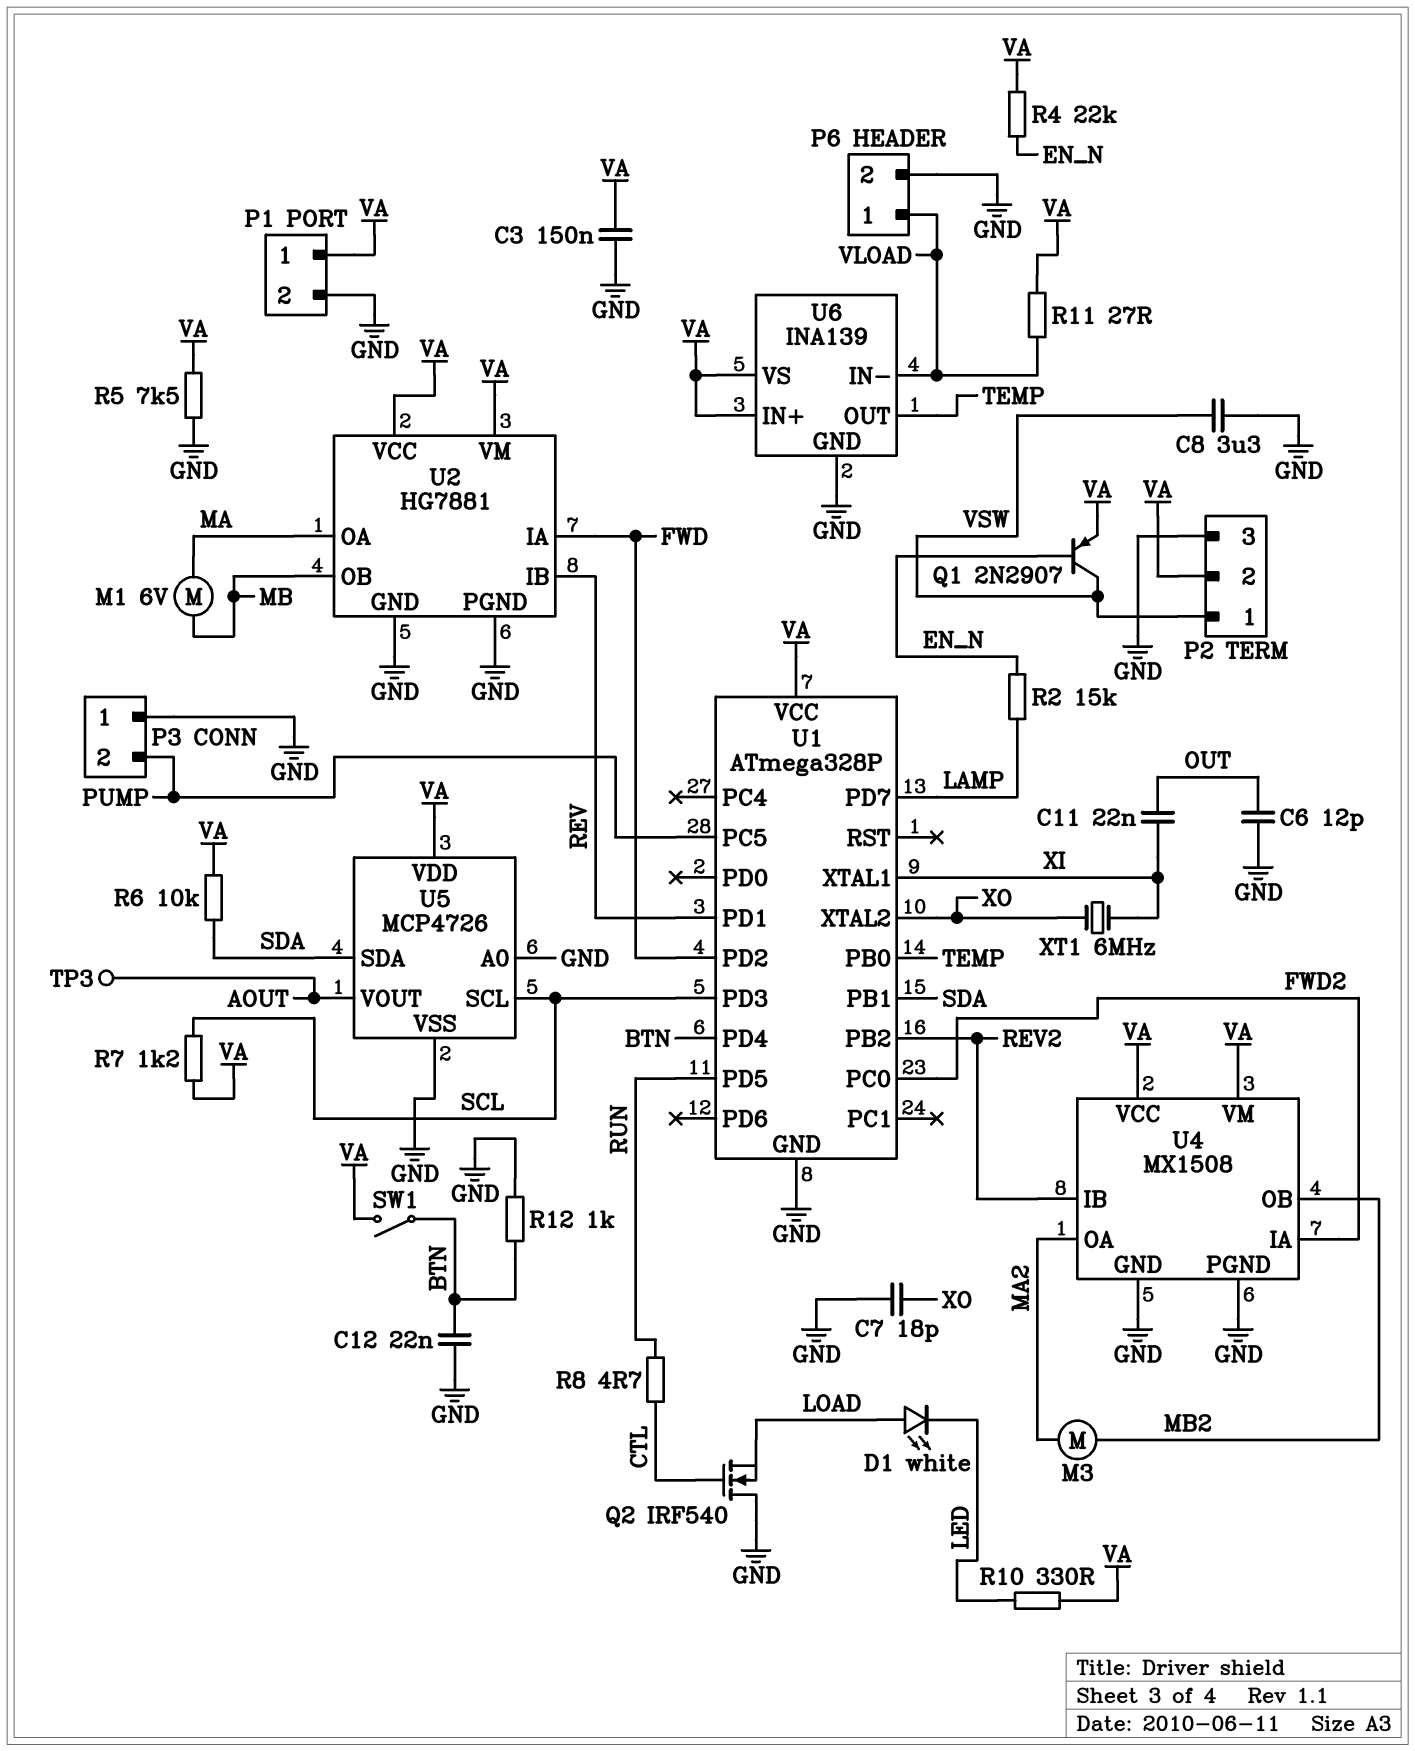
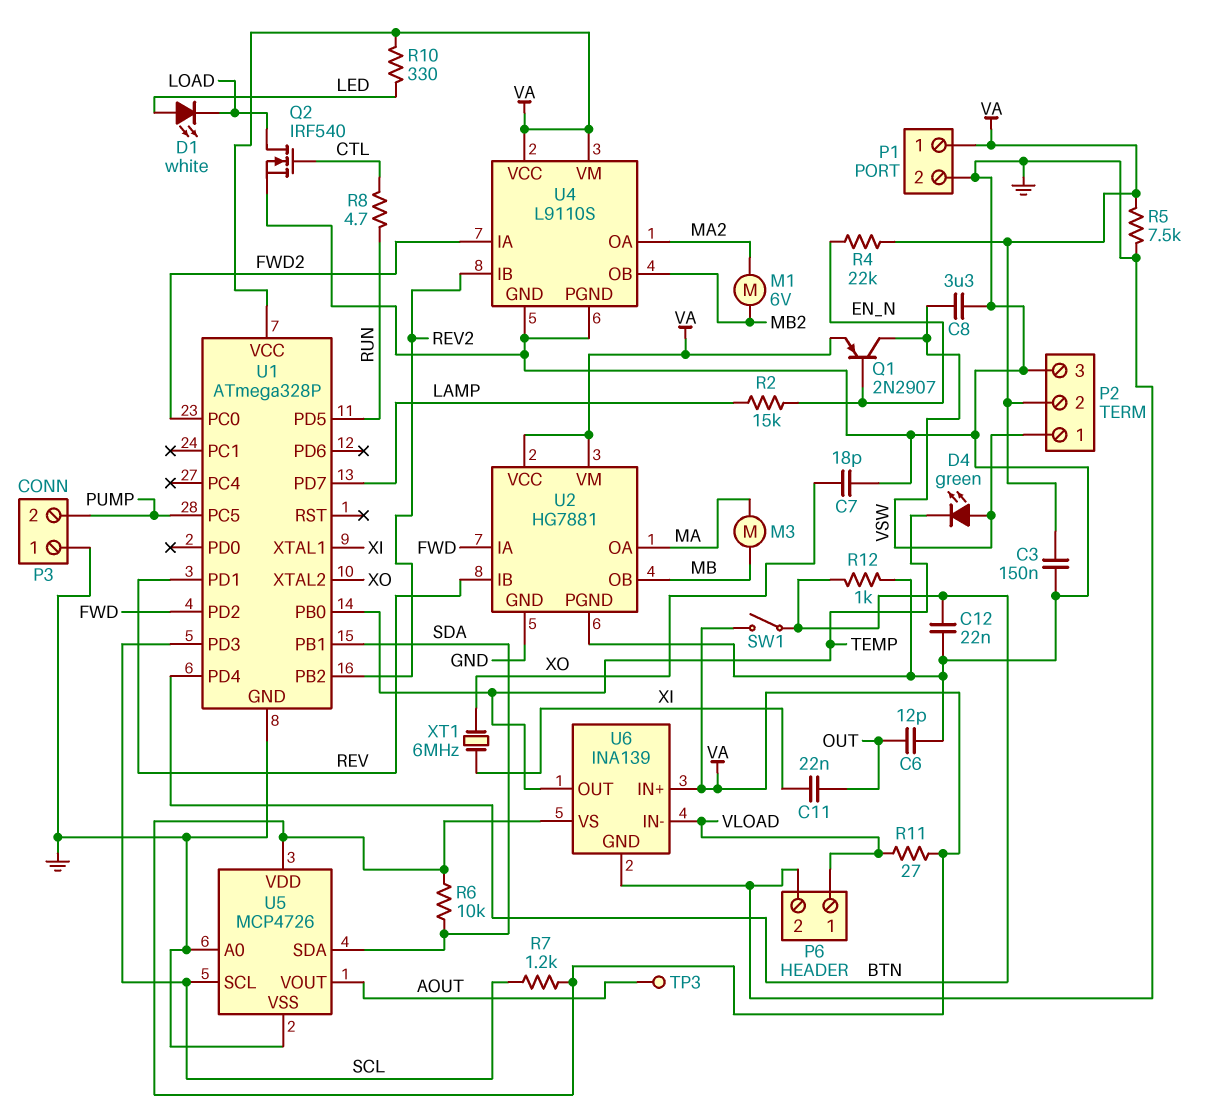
D1: LED white (A LOAD, K LED) -> LED white (A LED, K LOAD)
D4: none -> LED green (A VSW, K TEMP)
M1: motor 6V (MA, MB) -> motor 6V (MA2, MB2)
M3: motor (MA2, MB2) -> motor (MA, MB)
Q2: NMOS IRF540 (G CTL, D GND, S LOAD) -> NMOS IRF540 (G CTL, D LOAD, S GND)
U4: MX1508 -> L9110S

